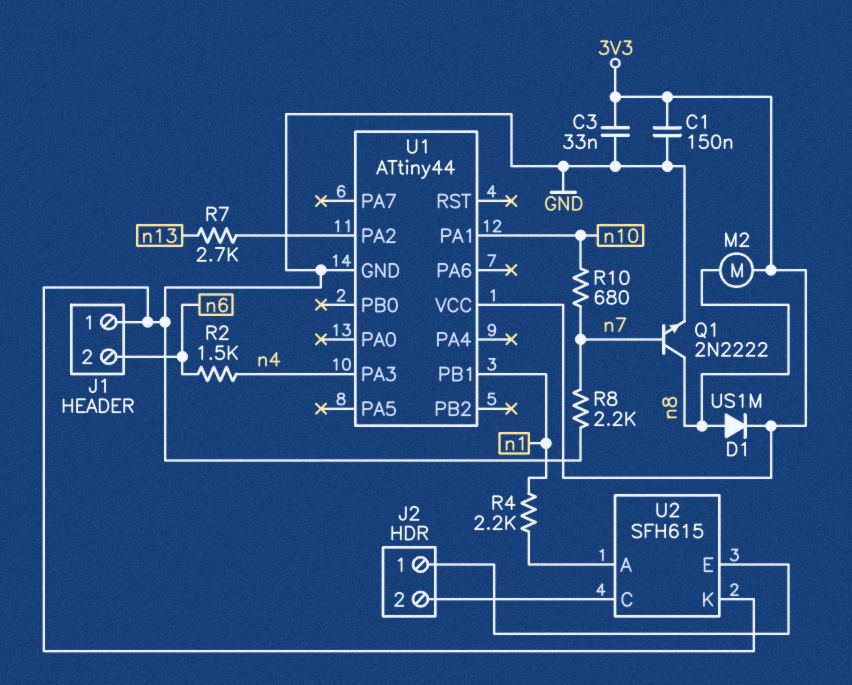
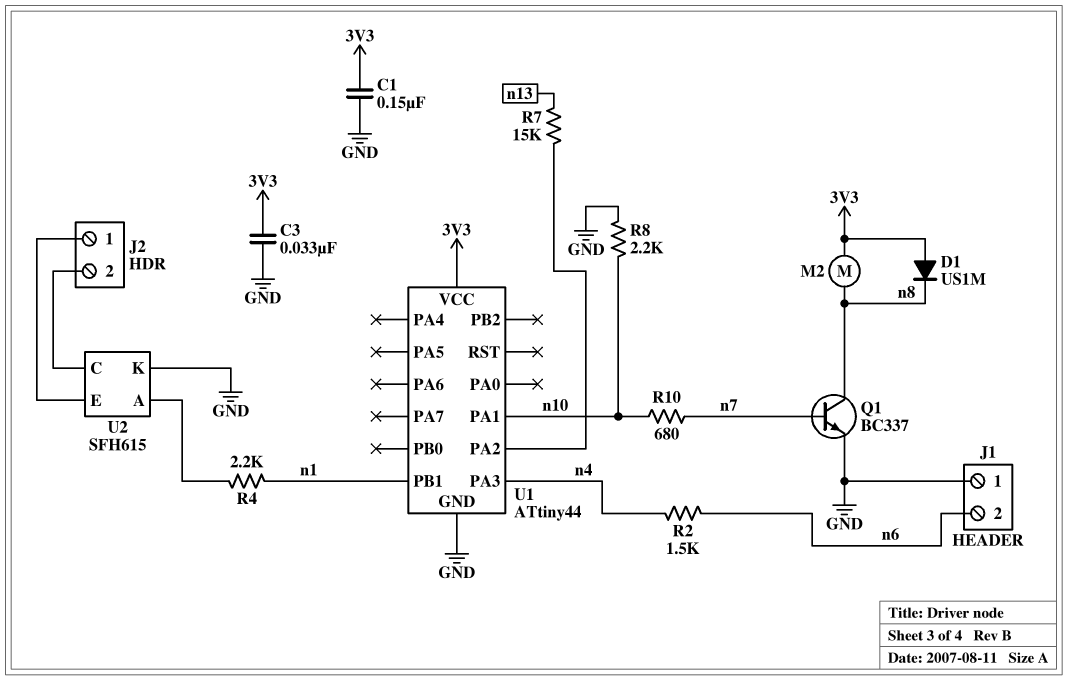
D1: diode US1M (A n8, K 3V3) -> diode US1M (A 3V3, K n8)
Q1: NPN 2N2222 (B n7, C n8, E GND) -> NPN BC337 (B n7, C n8, E GND)
R7: 2.7k (U1/PA2, n13) -> 15k (U1/PA2, n13)
R8: 2.2k (GND, n7) -> 2.2k (GND, n10)

